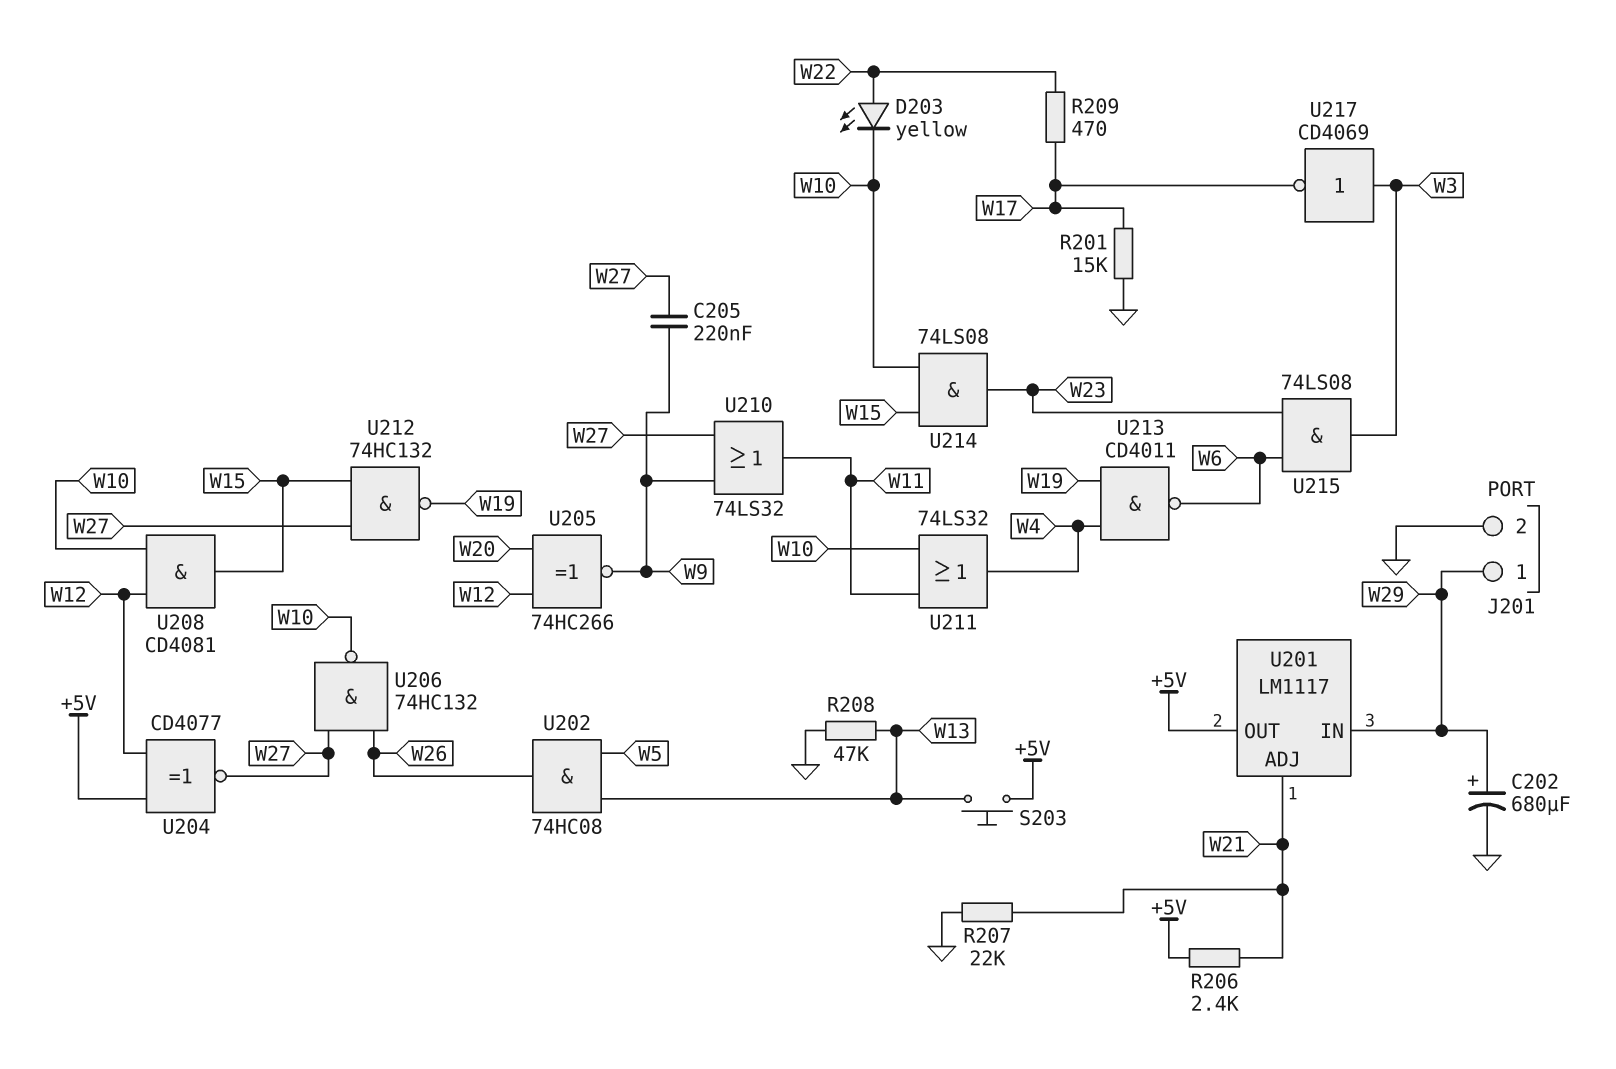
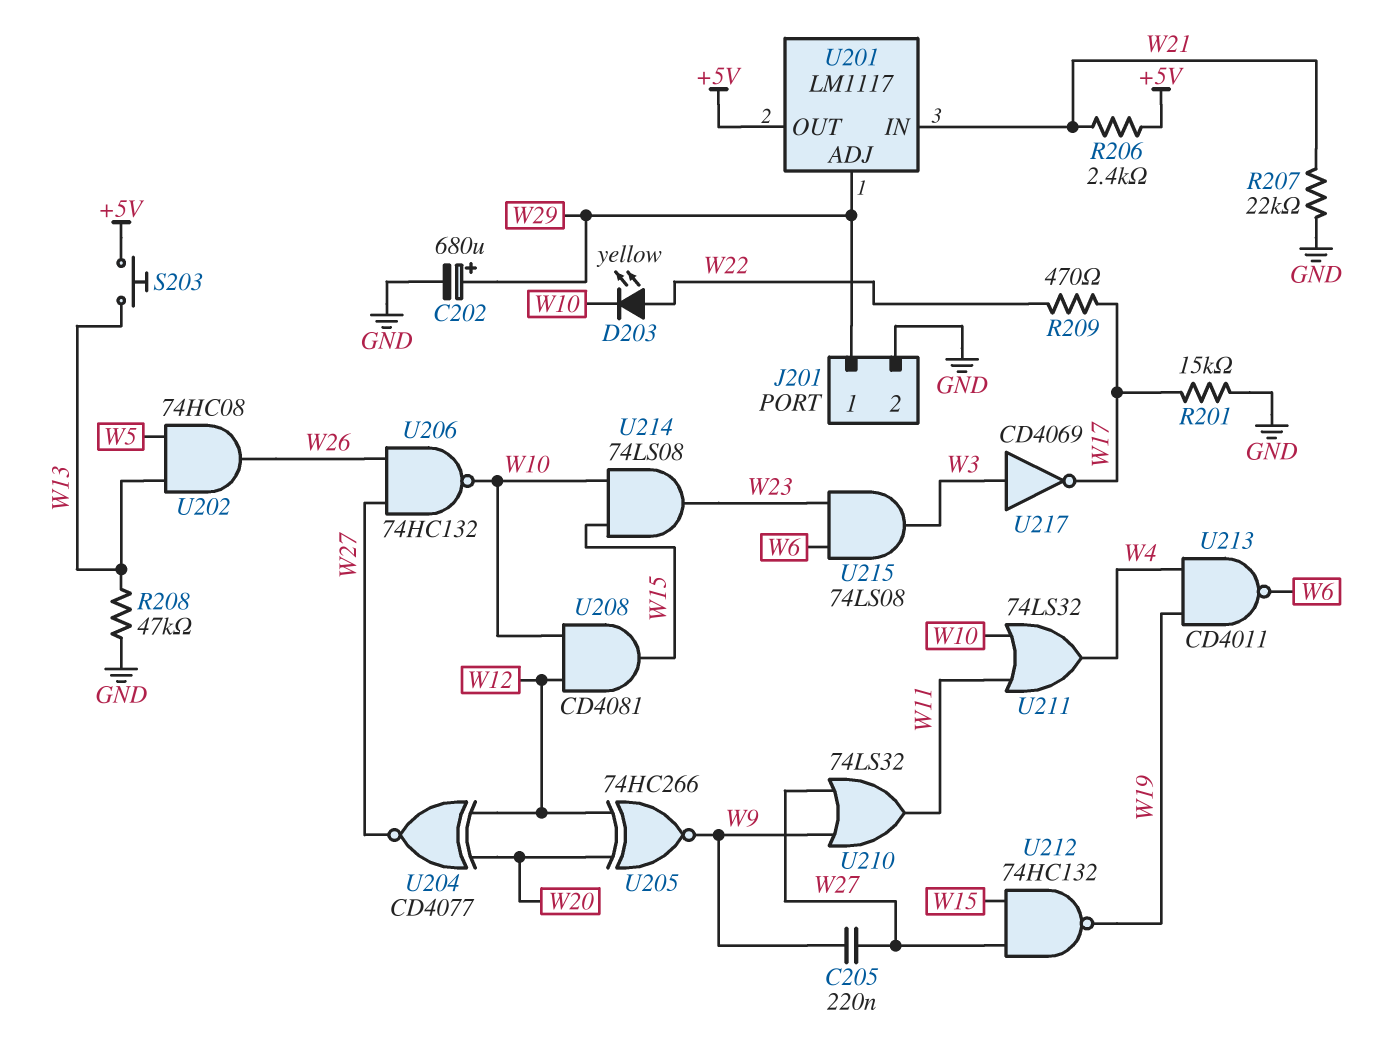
U201 pin ADJ: W21 -> W29
U201 pin IN: W29 -> W21
U204: XNOR CD4077 (in +5V, in W12, out W27) -> XNOR CD4077 (in W12, in W20, out W27)

